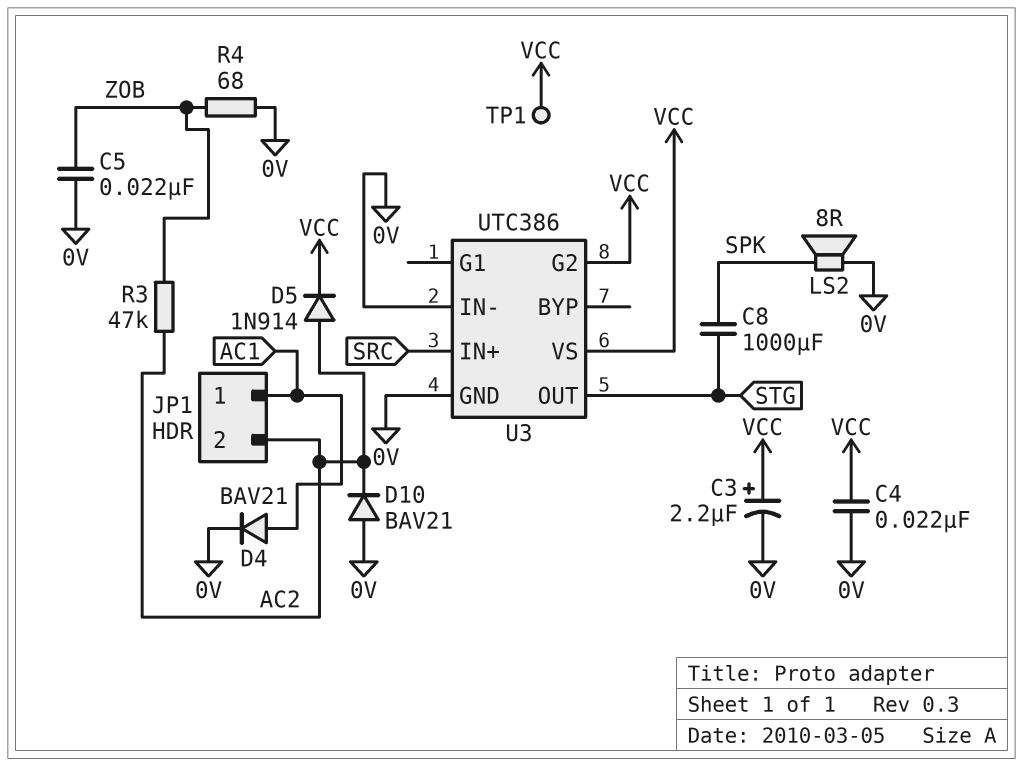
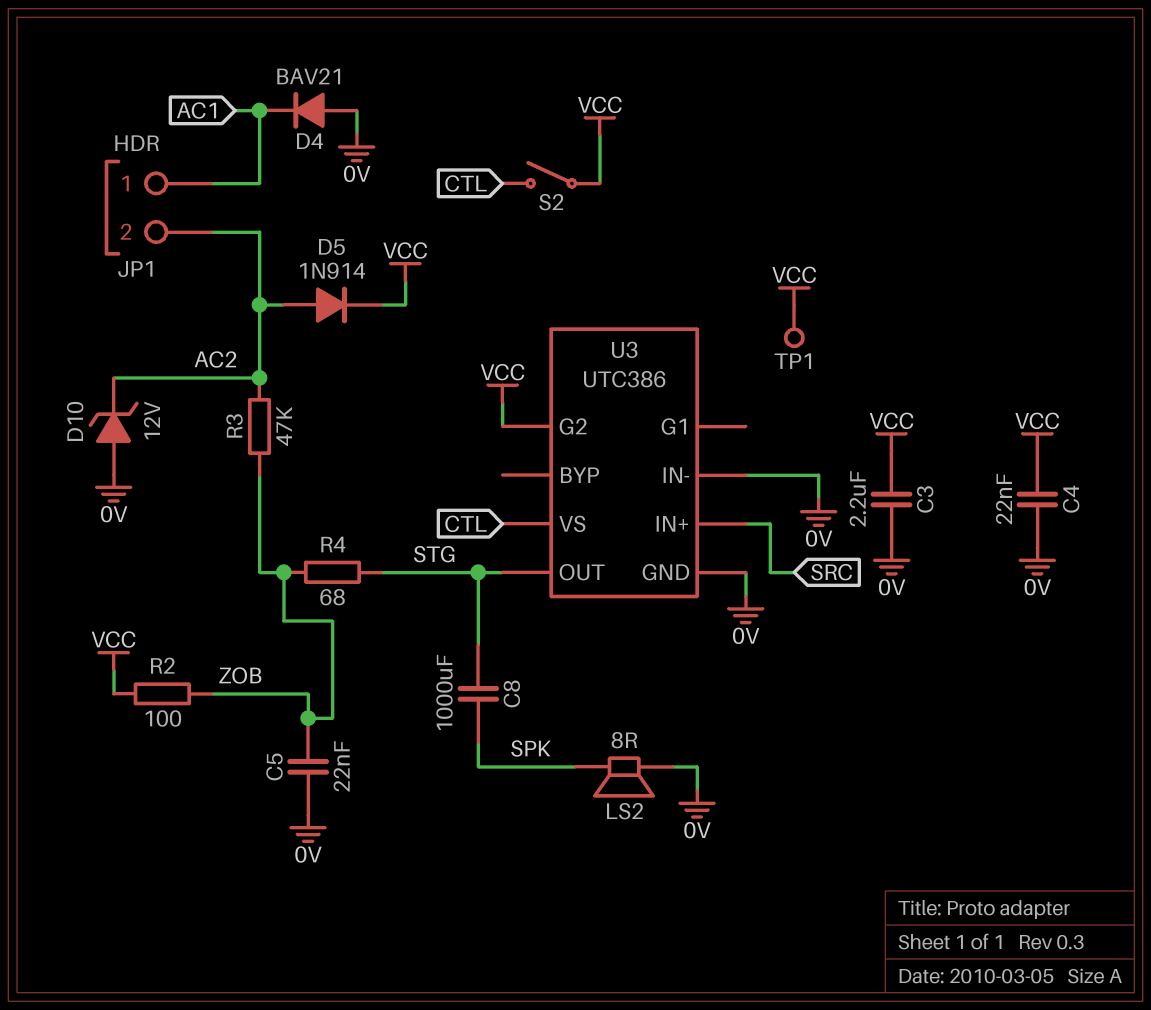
C3: 2.2uF (plus VCC, minus 0V) -> 2.2uF (0V, VCC)
D4: diode BAV21 (A AC1, K 0V) -> diode BAV21 (A 0V, K AC1)
D10: diode BAV21 (A 0V, K AC2) -> zener 12V (A 0V, K AC2)
R2: none -> 100 (VCC, ZOB)
R4: 68 (0V, ZOB) -> 68 (STG, ZOB)
S2: none -> switch (CTL, VCC)
U3 pin VS: VCC -> CTL

